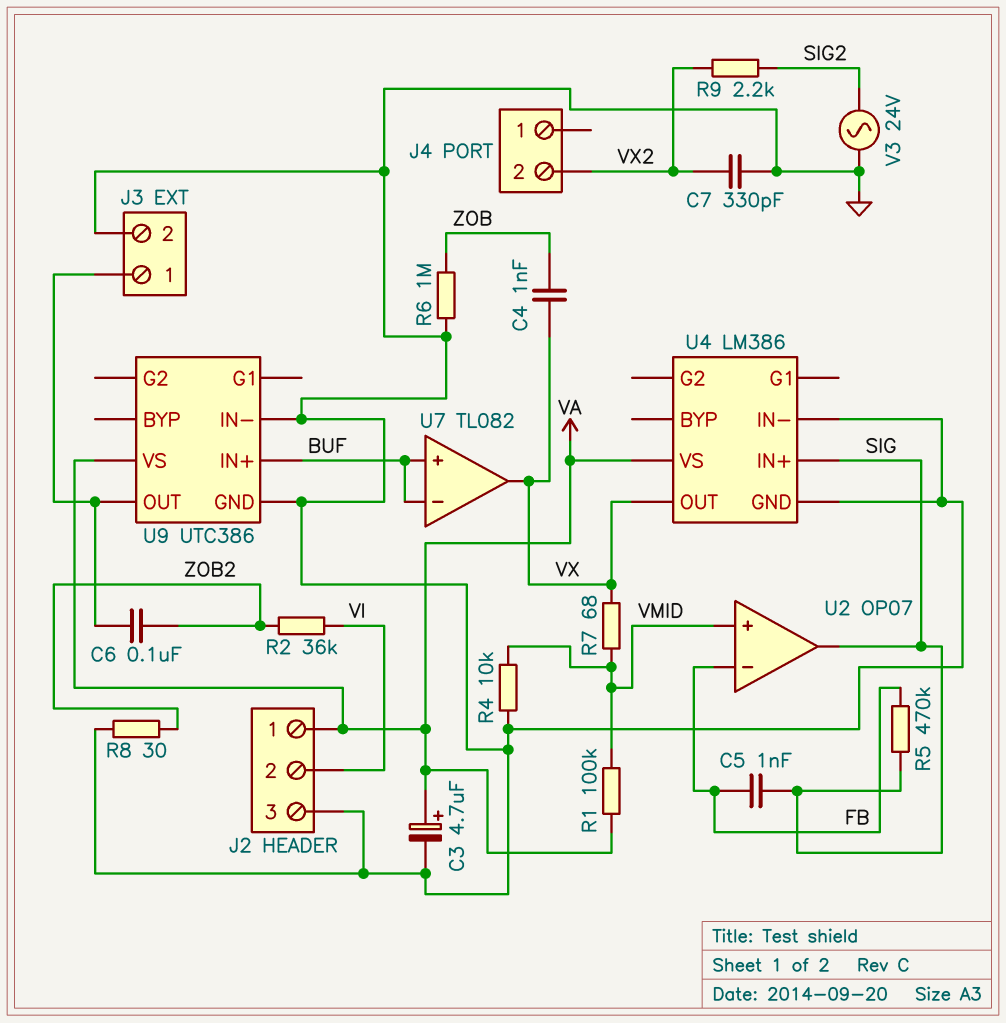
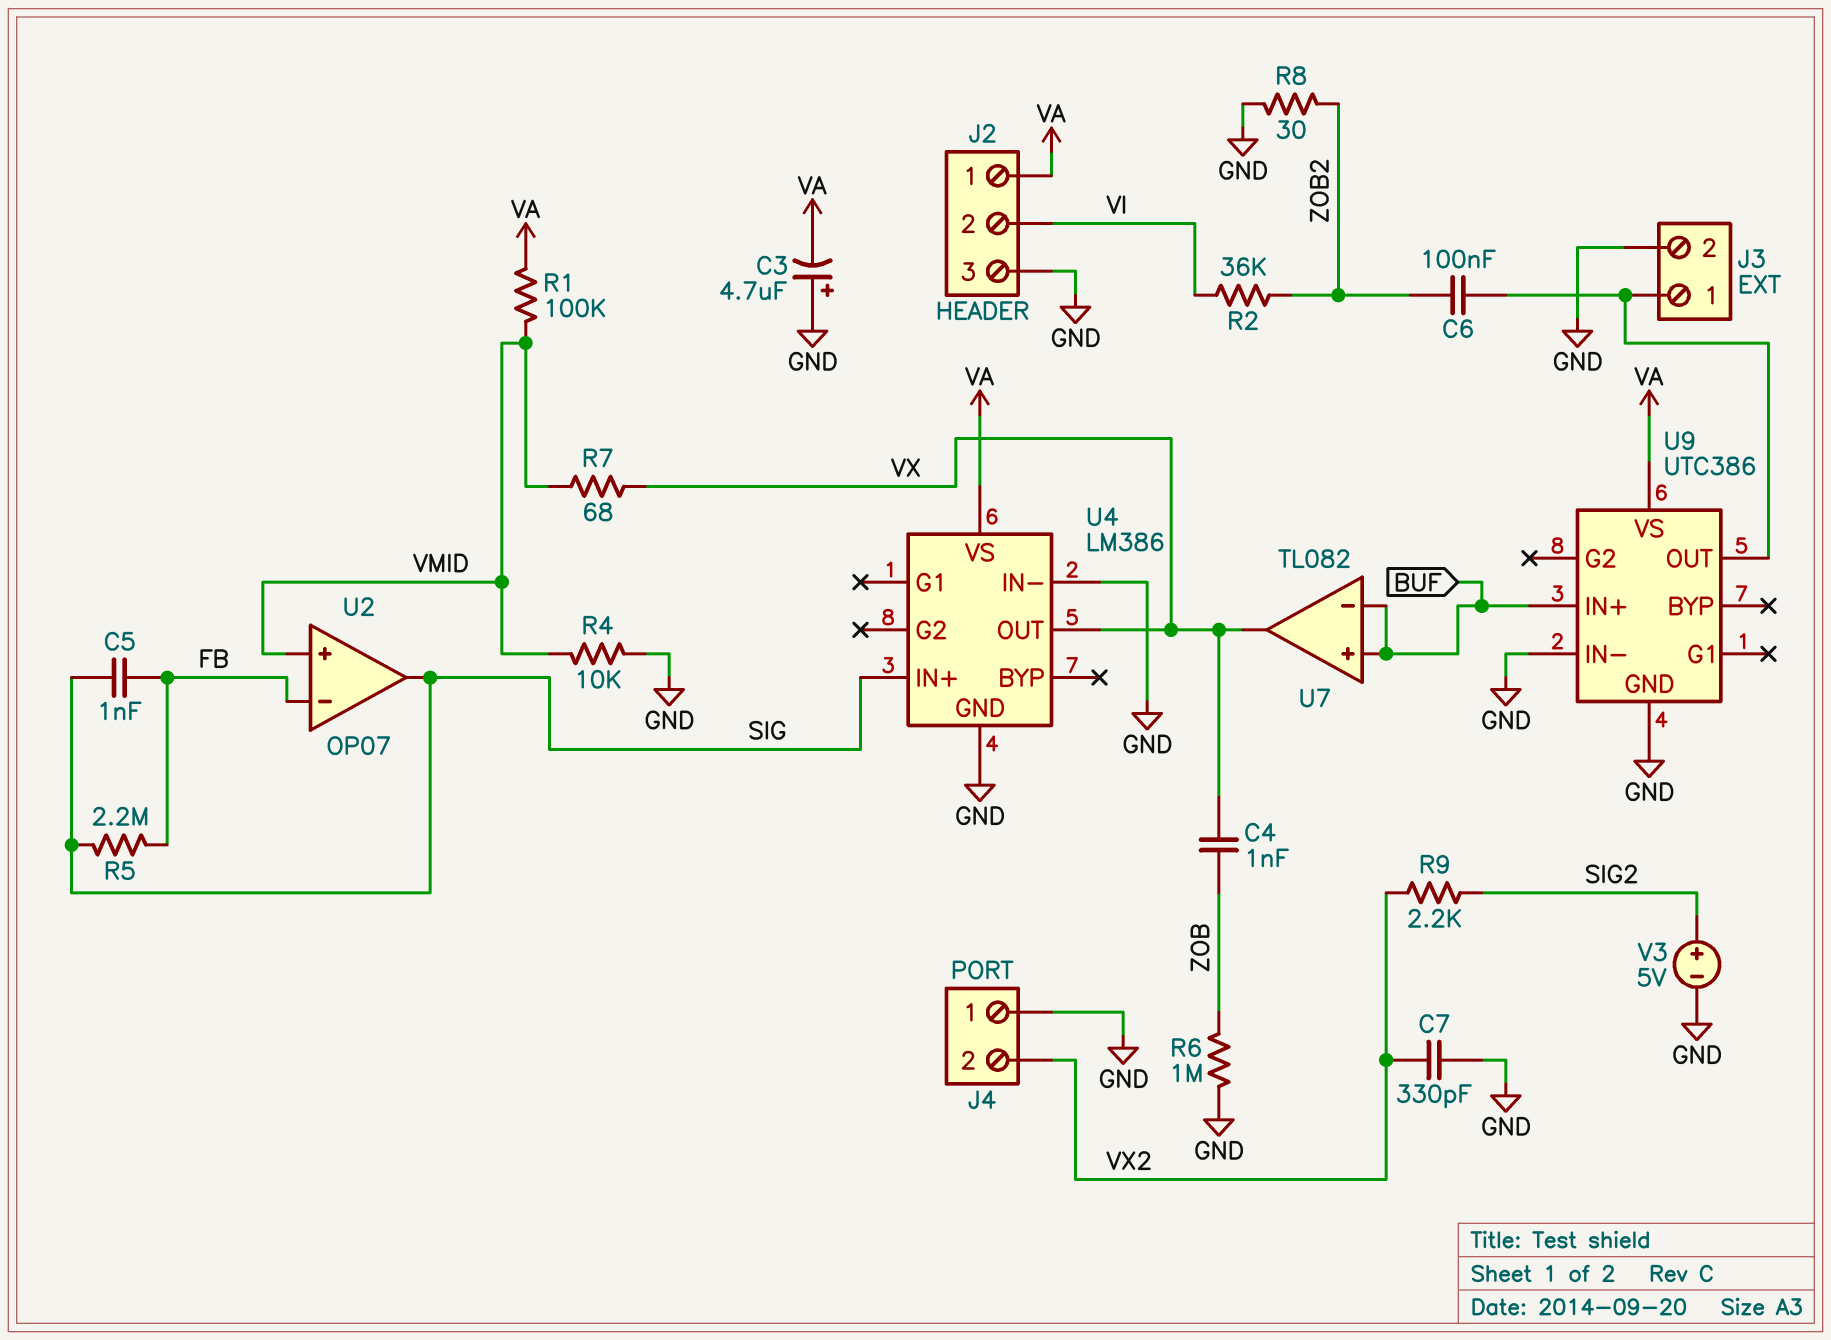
C3: 4.7uF (plus VA, minus GND) -> 4.7uF (plus GND, minus VA)
J4 pin 1: none -> GND
R5: 470k (FB, SIG) -> 2.2M (FB, SIG)
V3: AC 24V (GND, SIG2) -> 5V (plus SIG2, minus GND)

